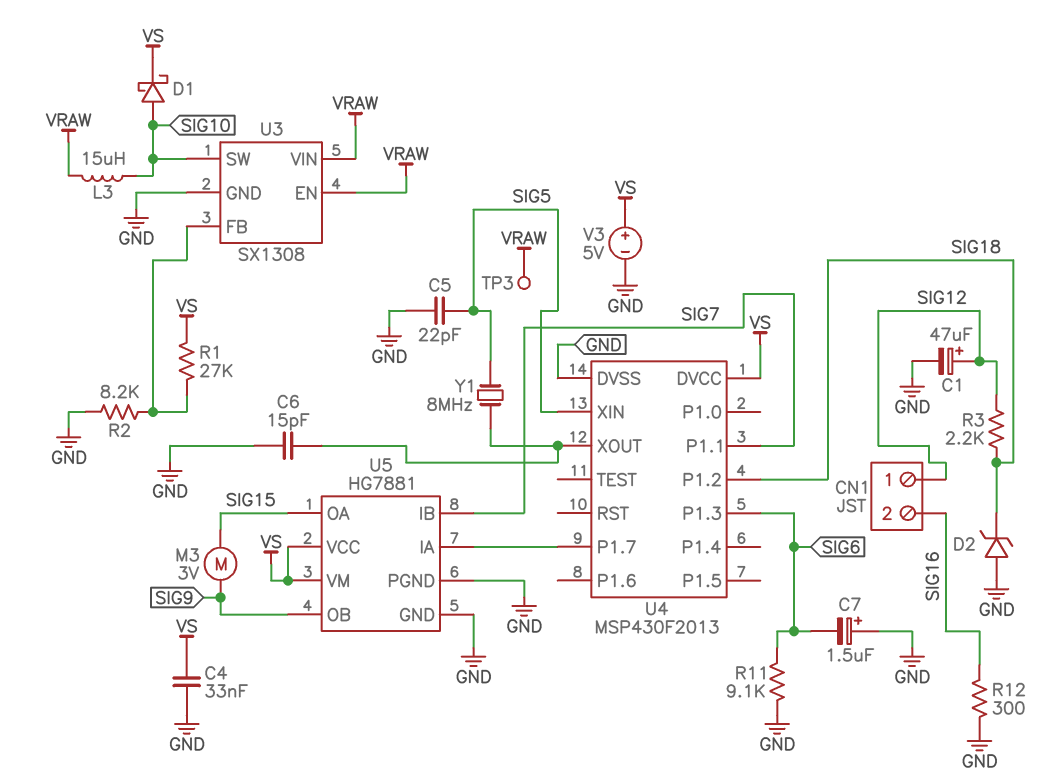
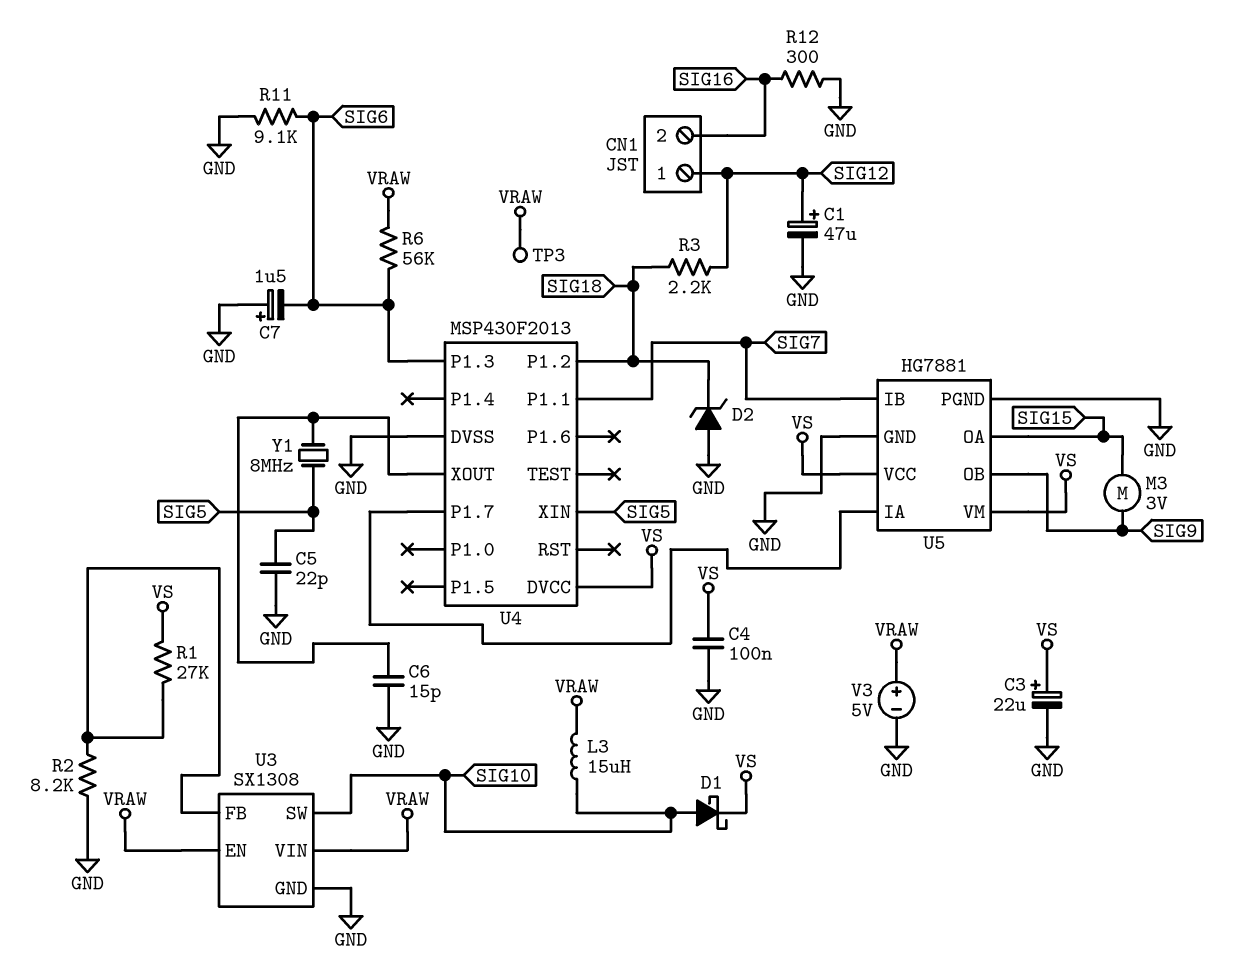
C3: none -> 22uF (plus VS, minus GND)
C4: 33nF (GND, VS) -> 100nF (GND, VS)
R6: none -> 56k (SIG6, VRAW)
V3: 5V (plus VS, minus GND) -> 5V (plus VRAW, minus GND)

